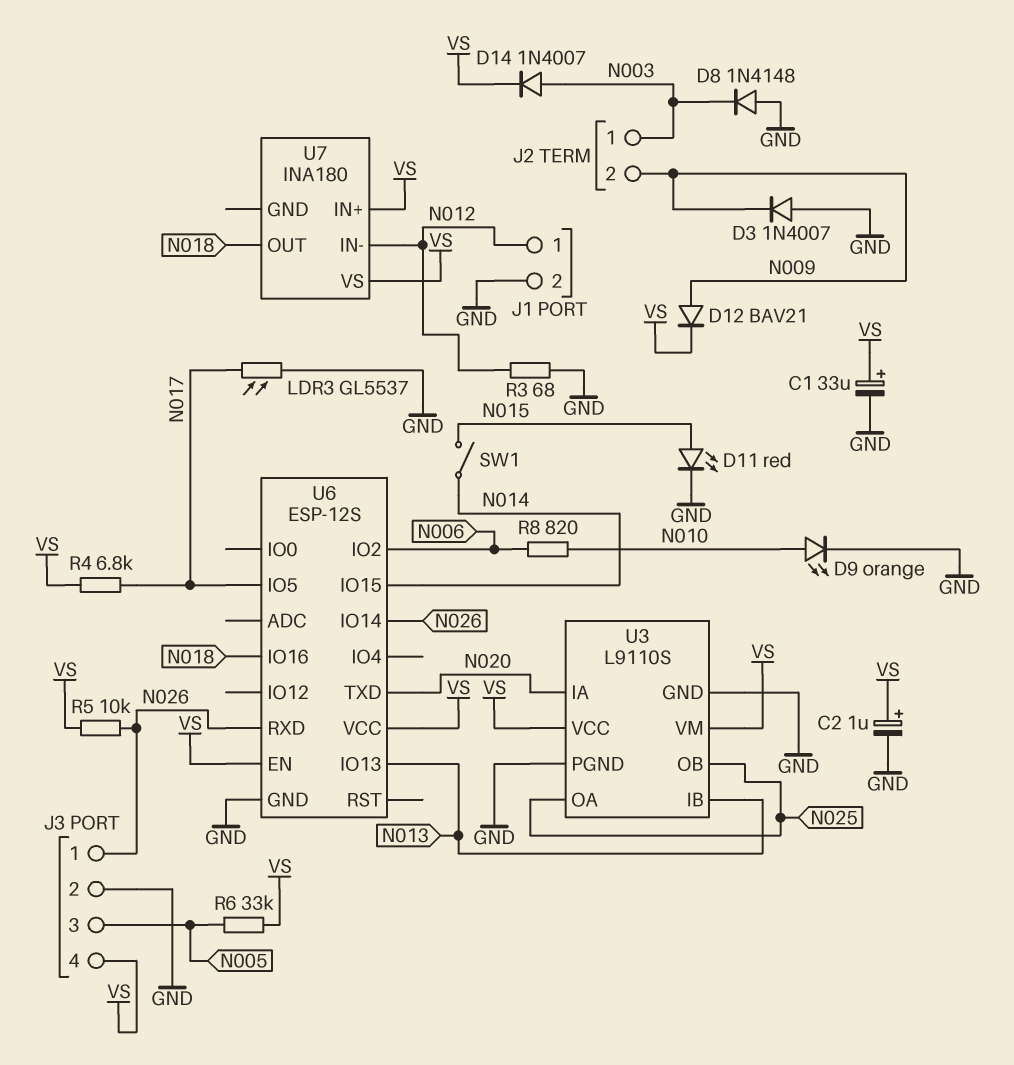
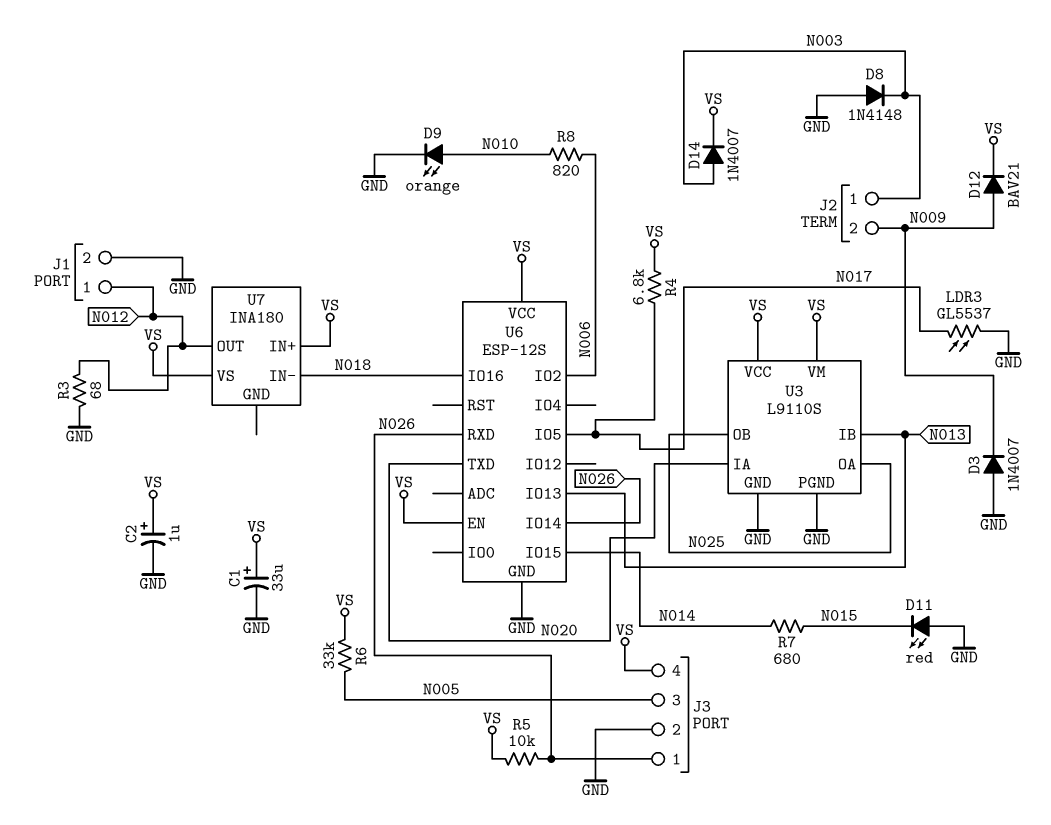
D11: LED red (A N015, K GND) -> LED red (A GND, K N015)
R7: none -> 680 (N014, N015)
SW1: switch (N014, N015) -> none
U7 pin IN-: N012 -> N018
U7 pin OUT: N018 -> N012

